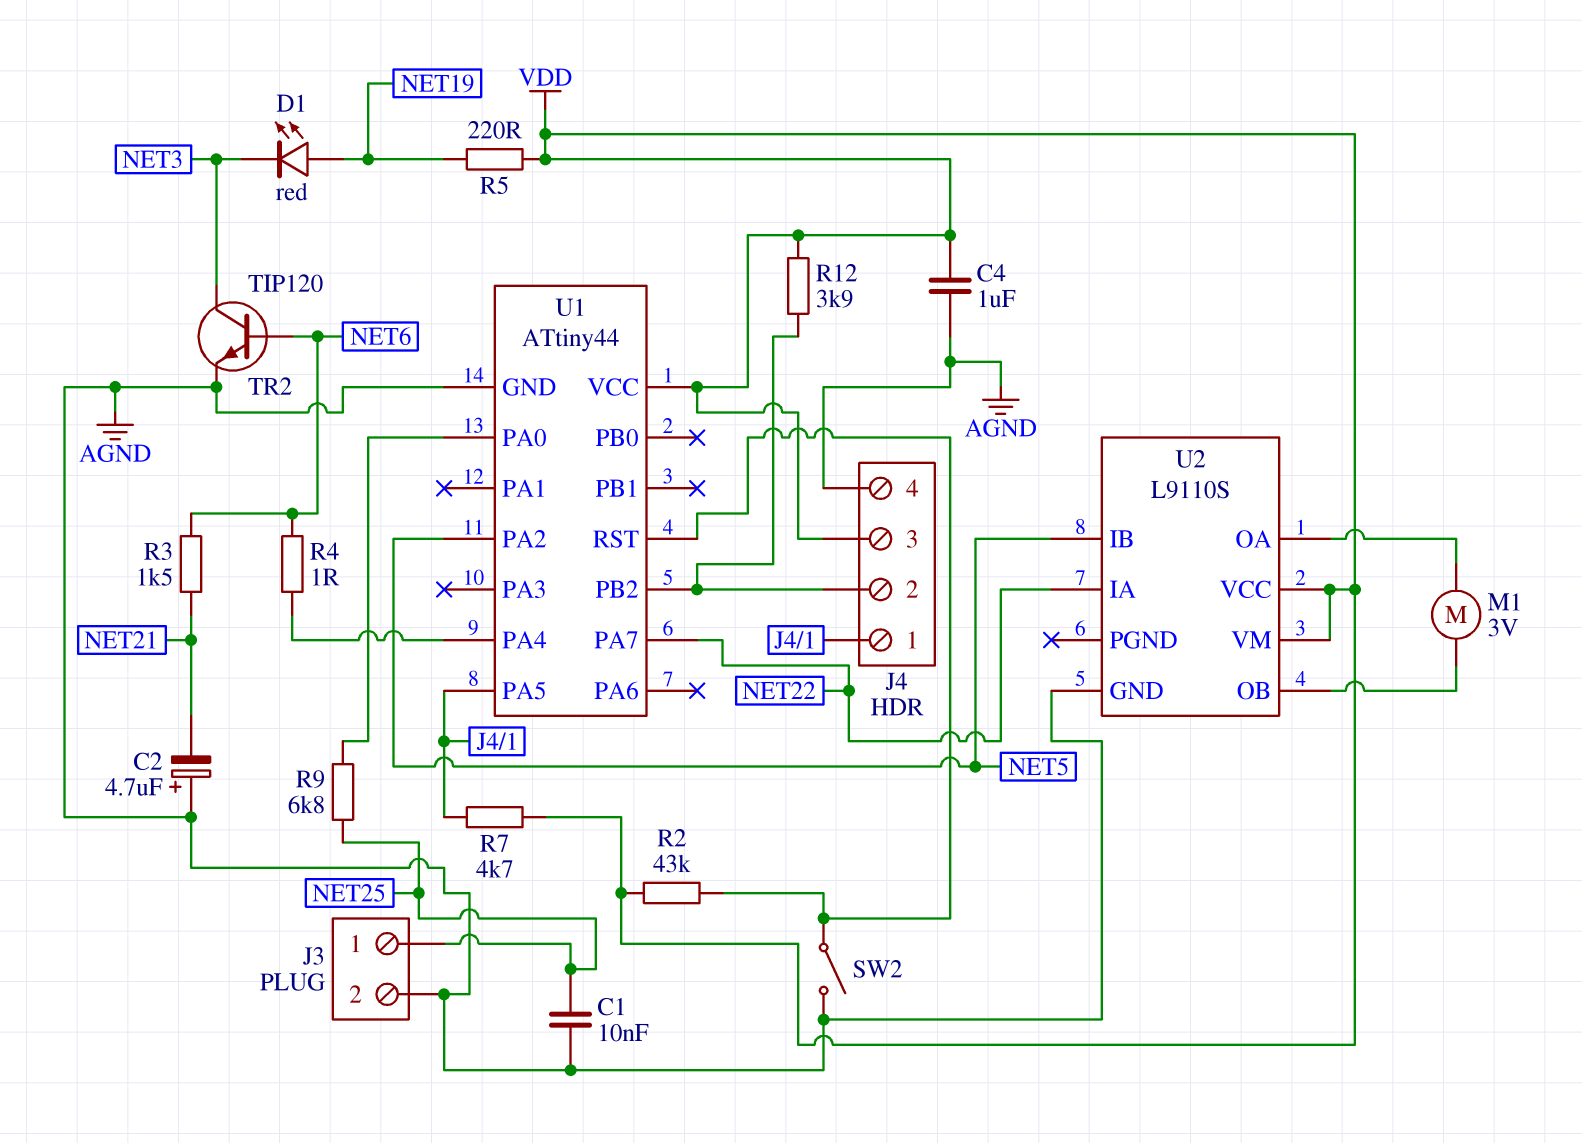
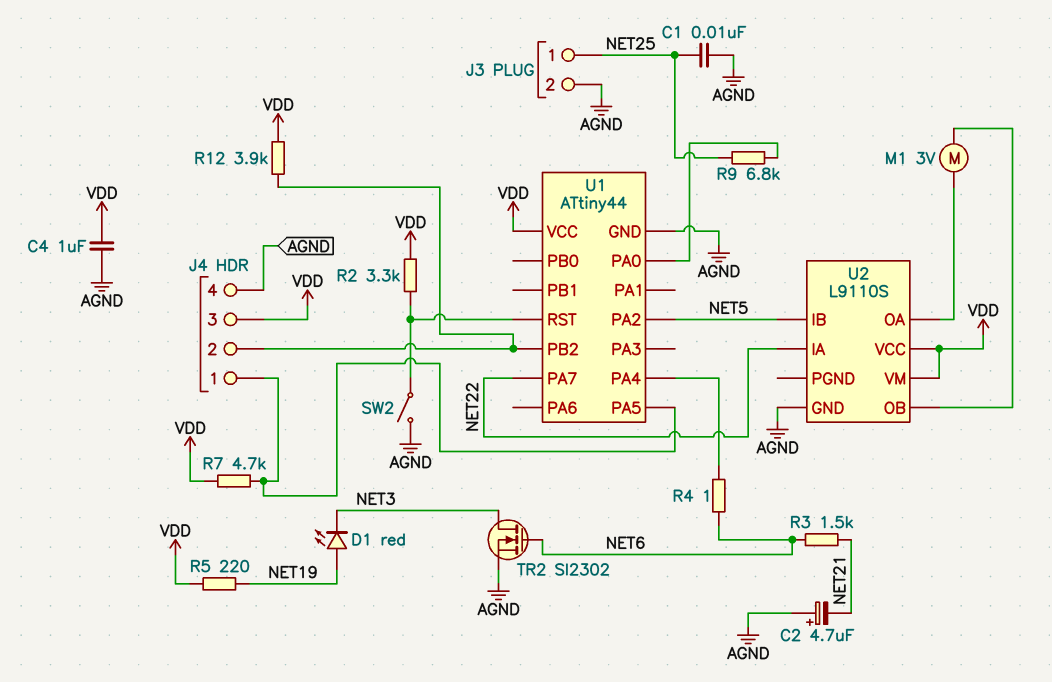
R2: 43k (U1/RST, VDD) -> 3.3k (U1/RST, VDD)
TR2: NPN TIP120 (B NET6, C NET3, E AGND) -> NMOS SI2302 (G NET6, D NET3, S AGND)

